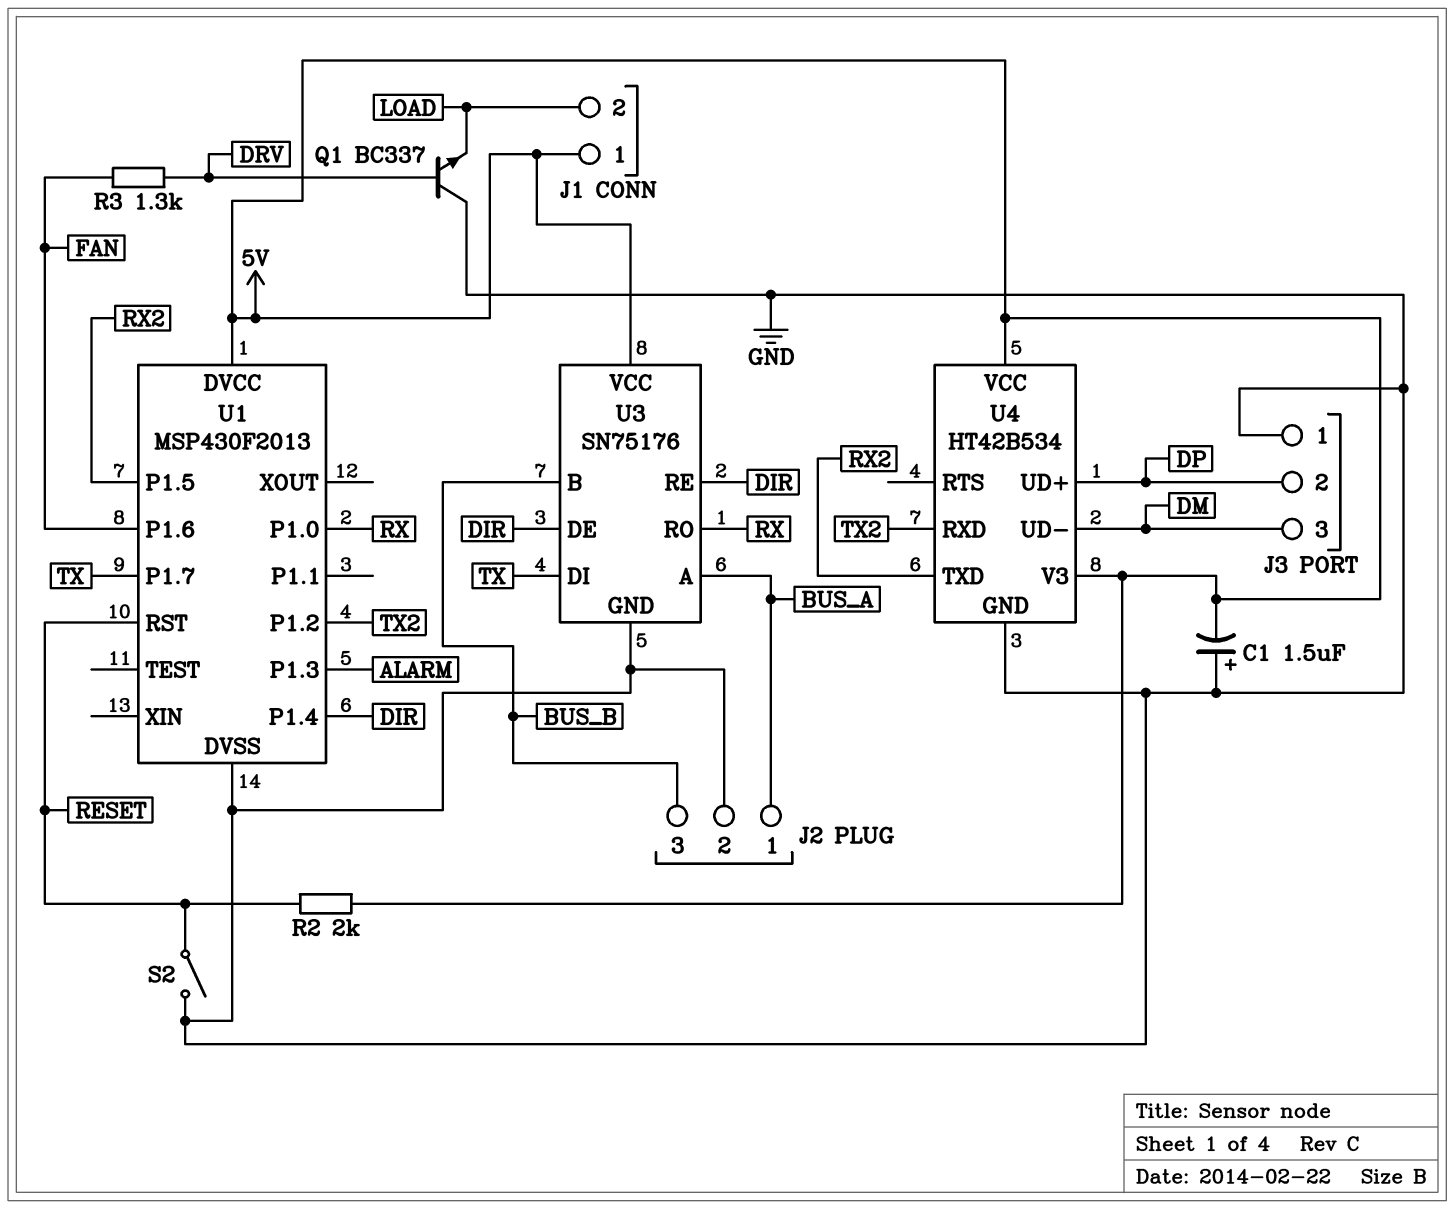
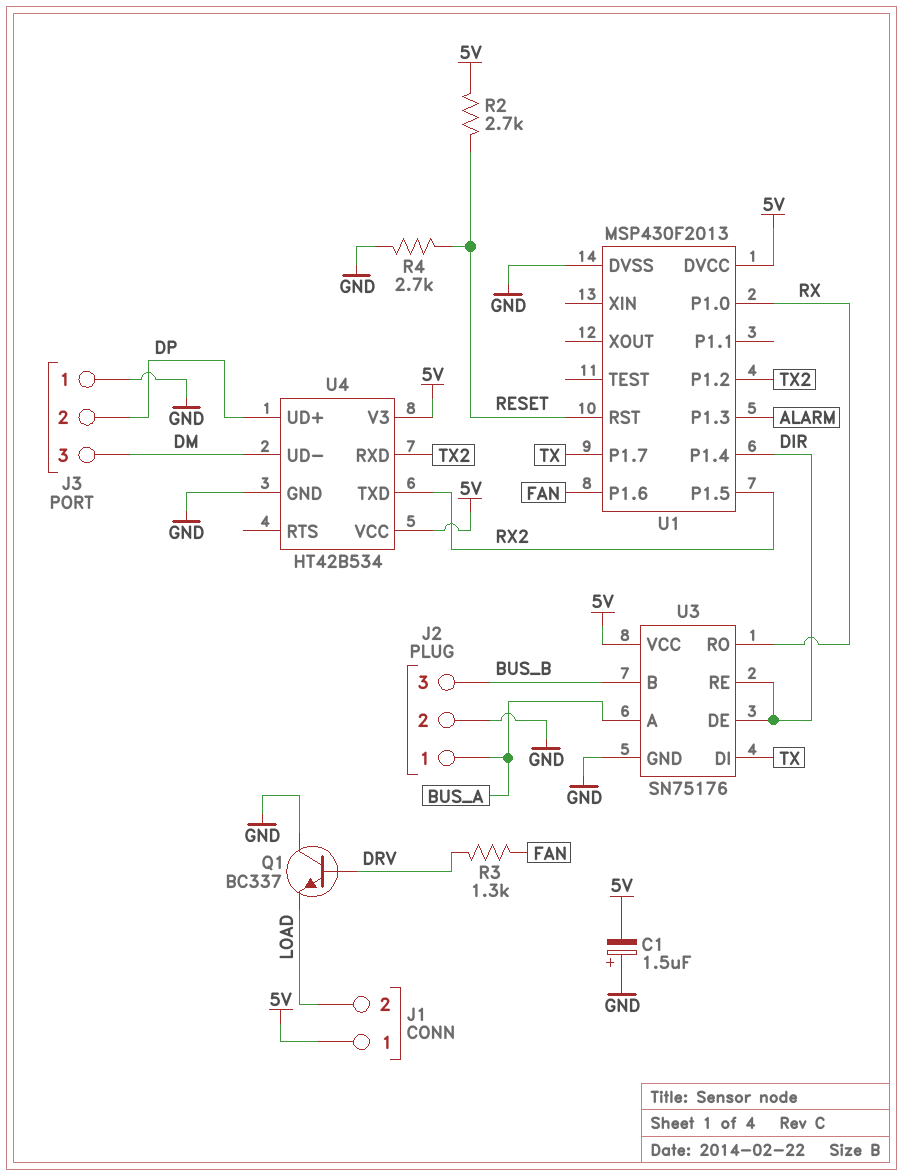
R2: 2k (5V, RESET) -> 2.7k (5V, RESET)
R4: none -> 2.7k (GND, RESET)
S2: switch (GND, RESET) -> none

